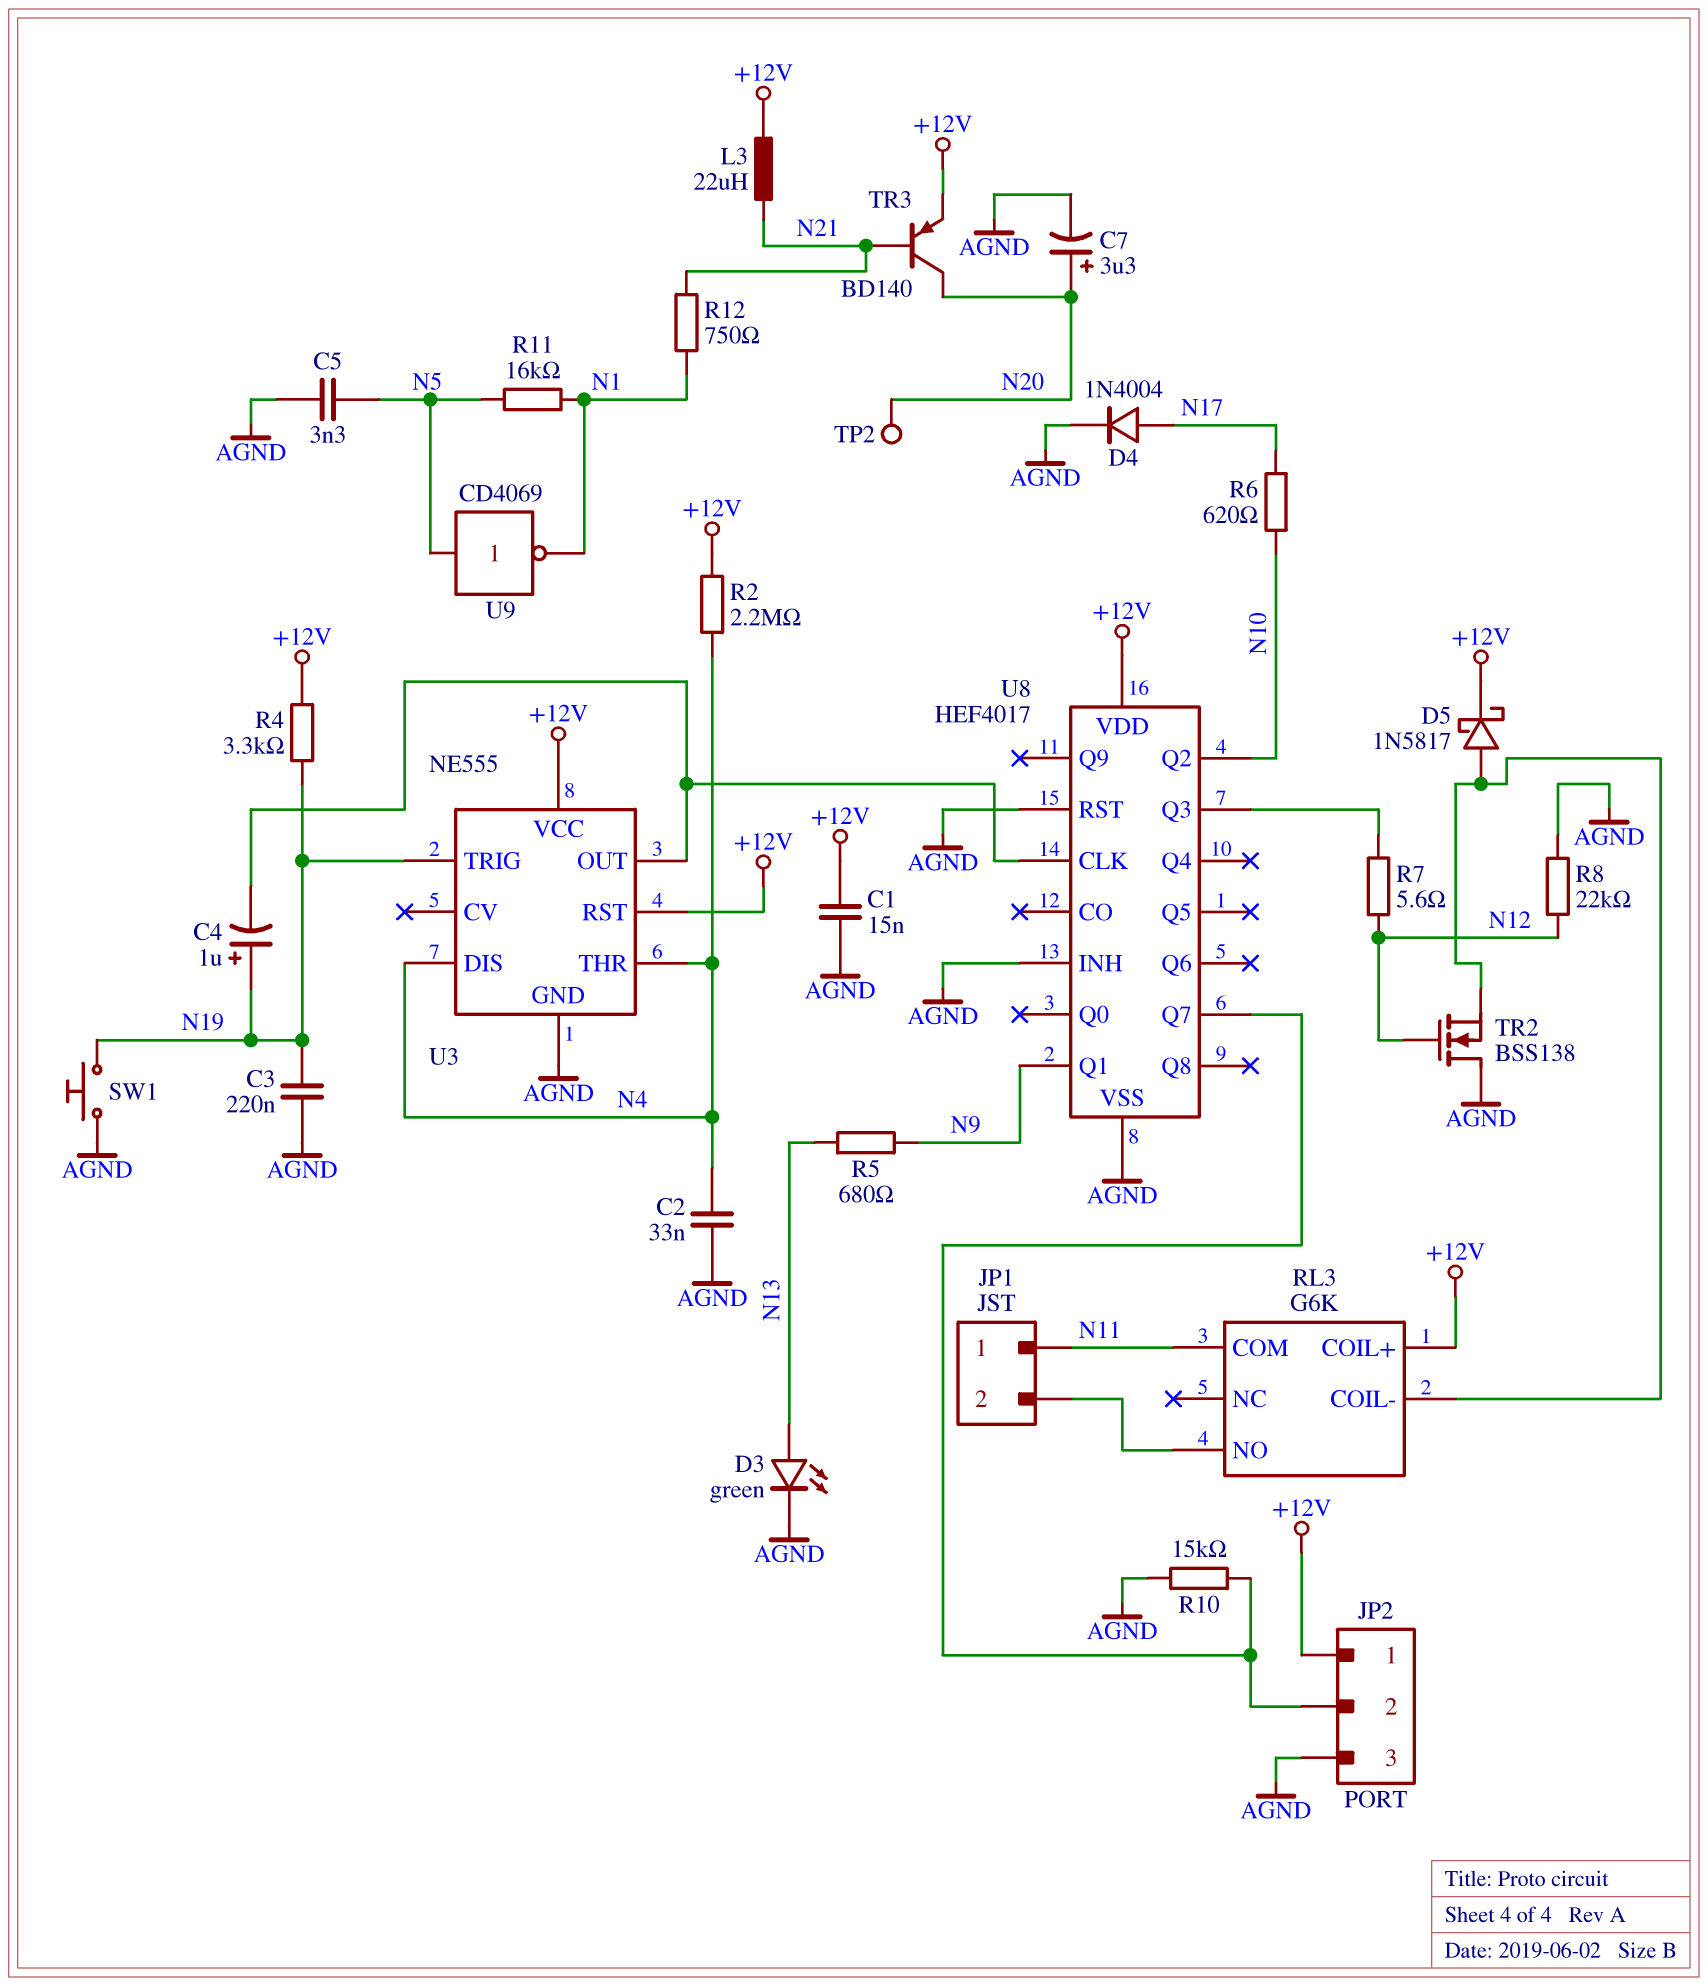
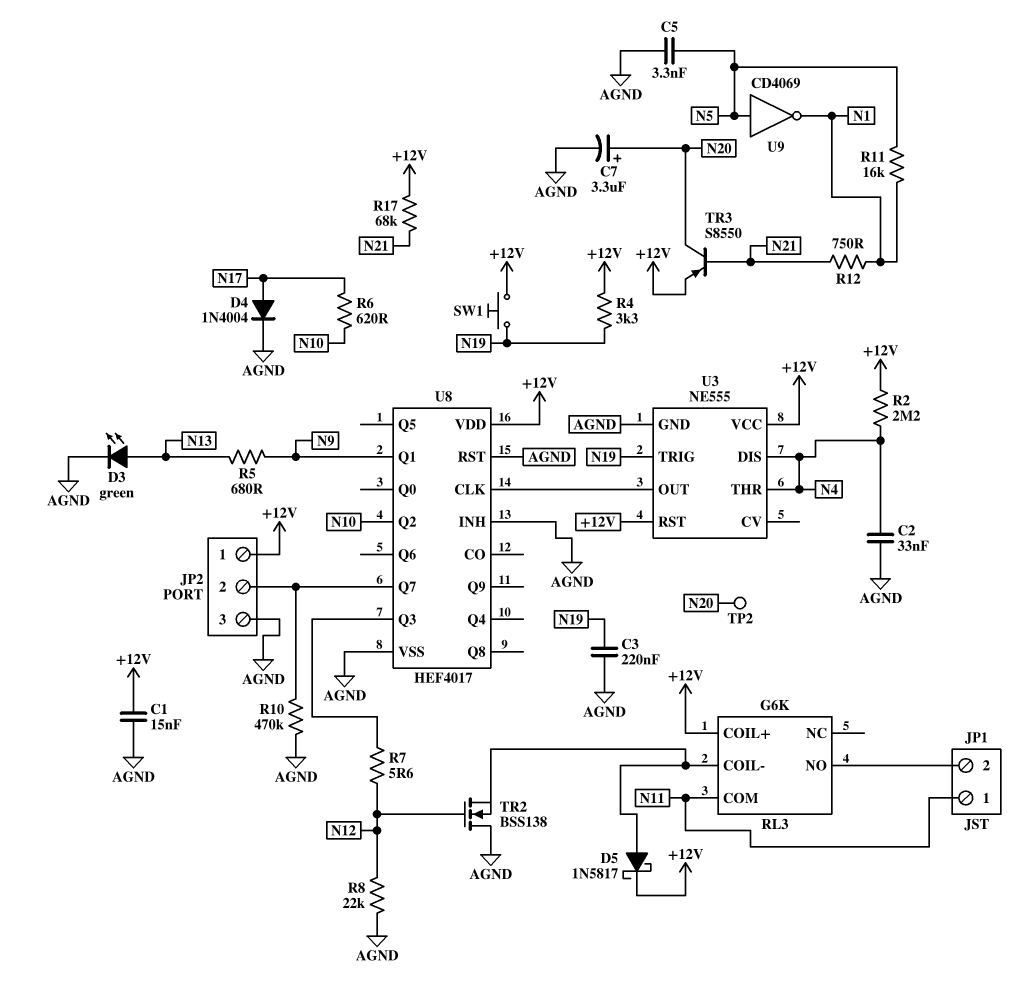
C4: 1uF (plus N19, minus U3/OUT) -> none
L3: 22uH (+12V, N21) -> none
R10: 15k (AGND, JP2/2) -> 470k (AGND, JP2/2)
R17: none -> 68k (+12V, N21)
SW1: button (AGND, N19) -> button (+12V, N19)
TR3: PNP BD140 (B N21, C N20, E +12V) -> PNP S8550 (B N21, C N20, E +12V)

